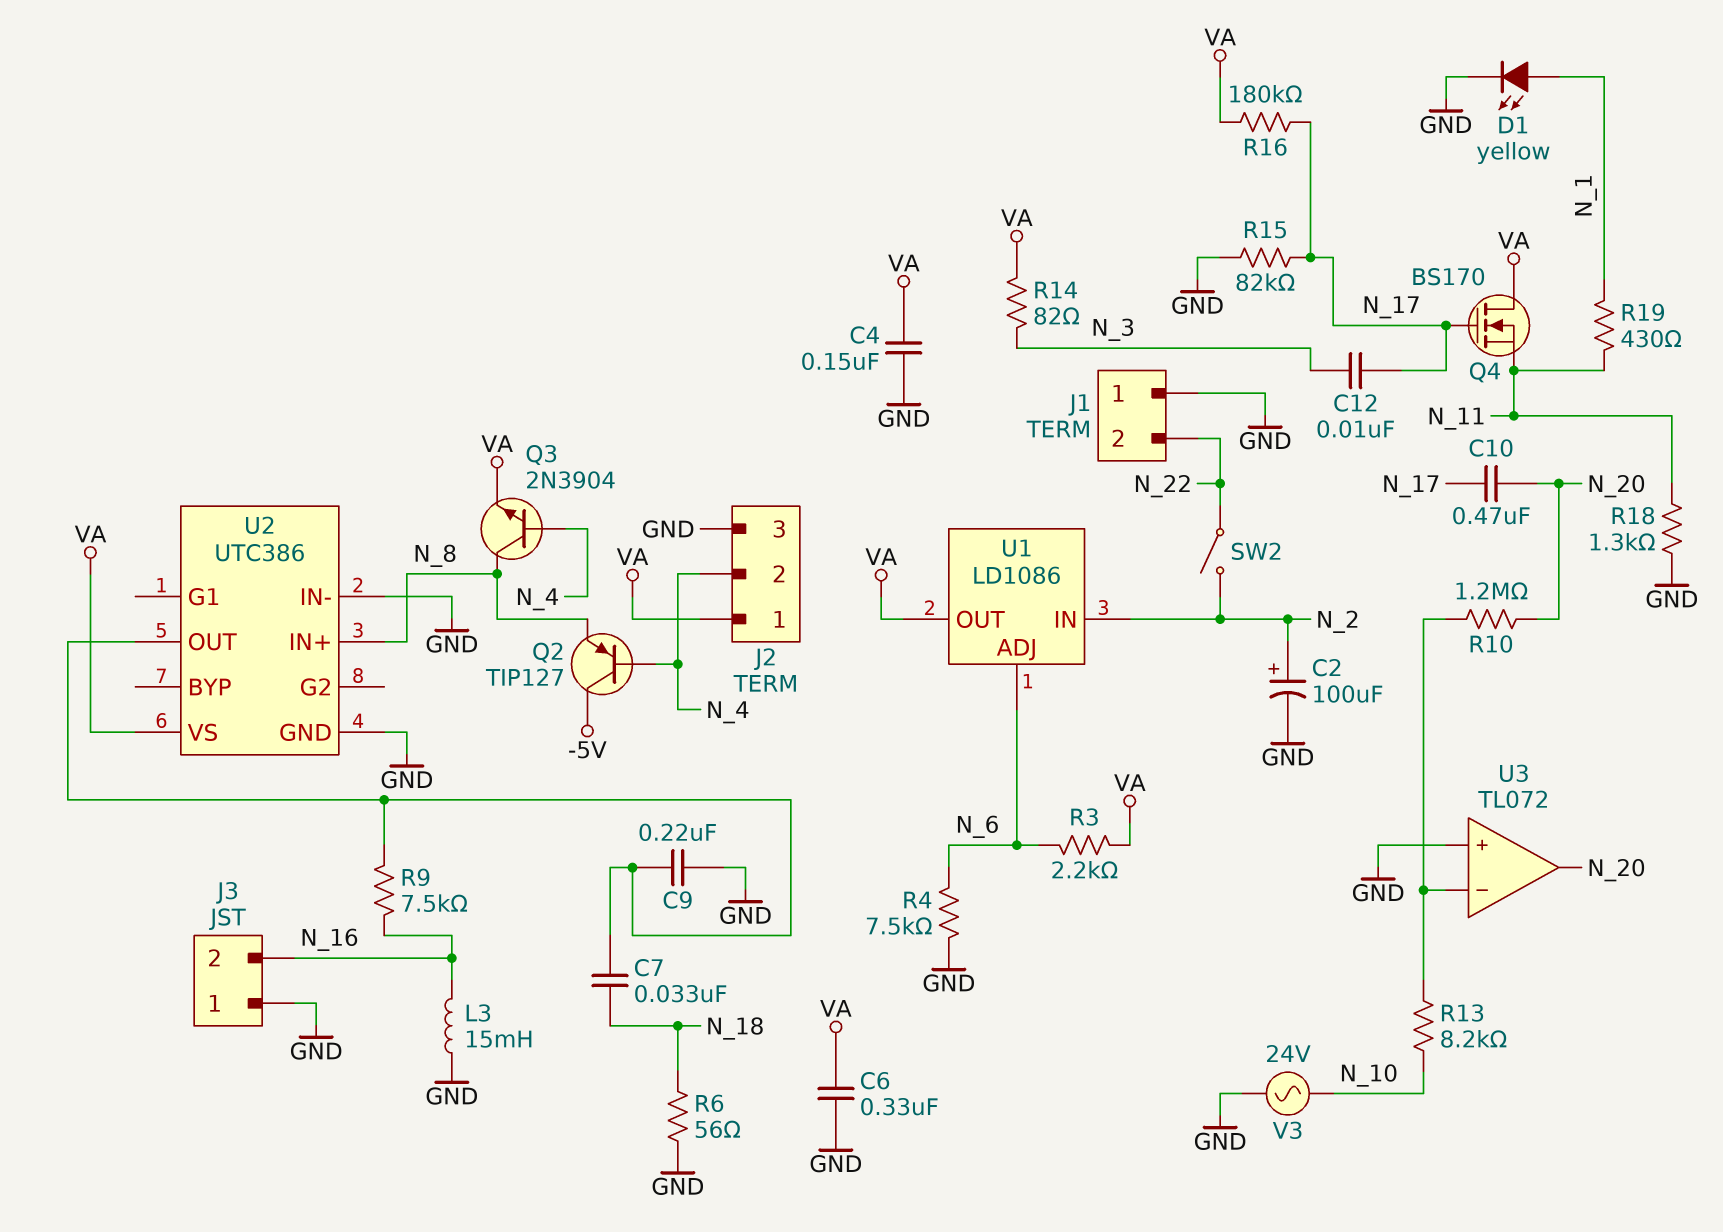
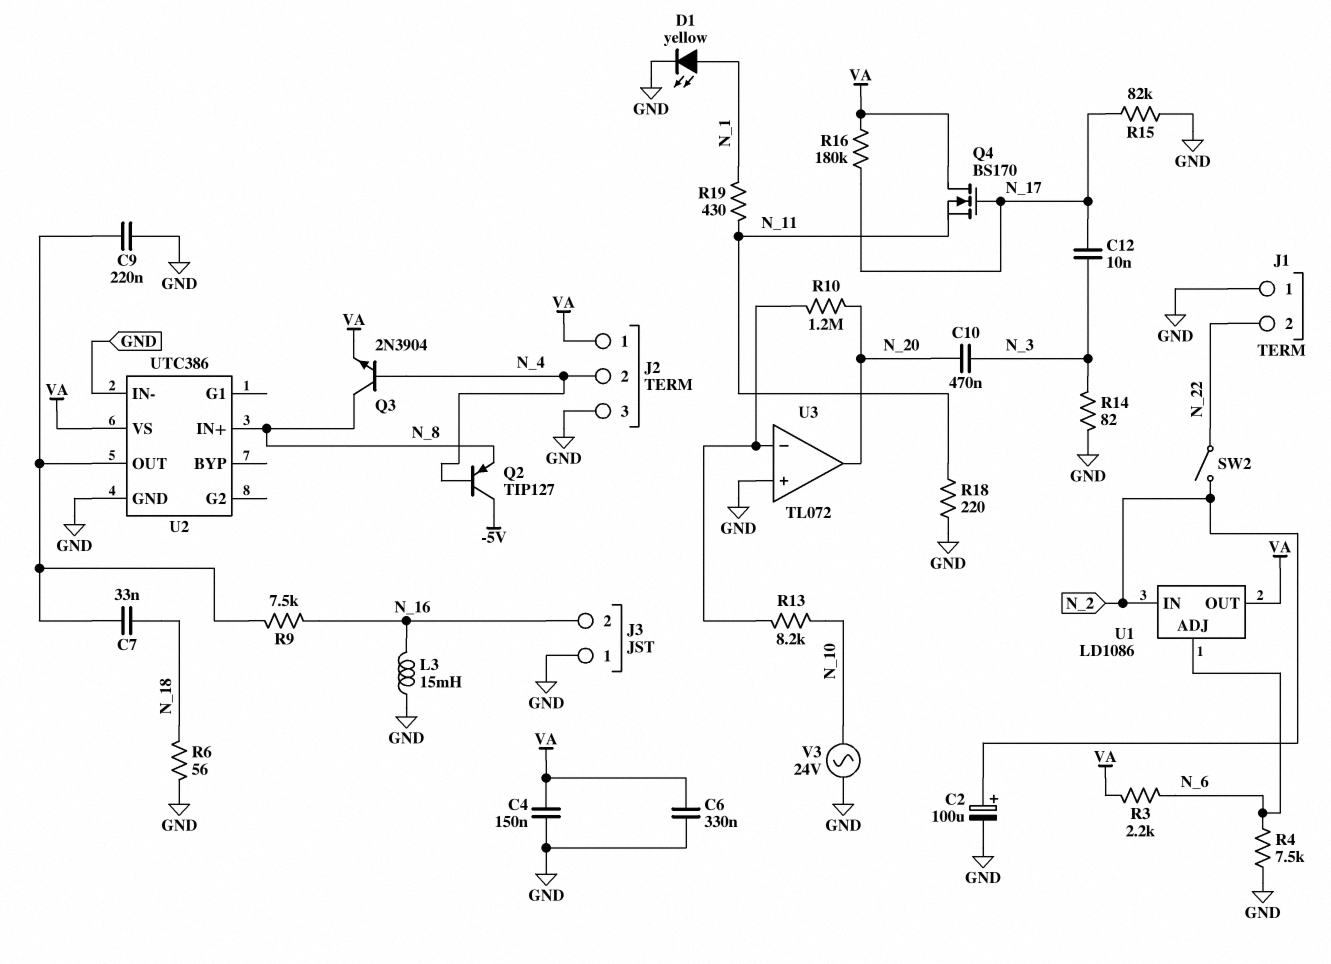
C10: 470nF (N_17, N_20) -> 470nF (N_3, N_20)
R14: 82 (N_3, VA) -> 82 (GND, N_3)
R18: 1.3k (GND, N_11) -> 220 (GND, N_11)

